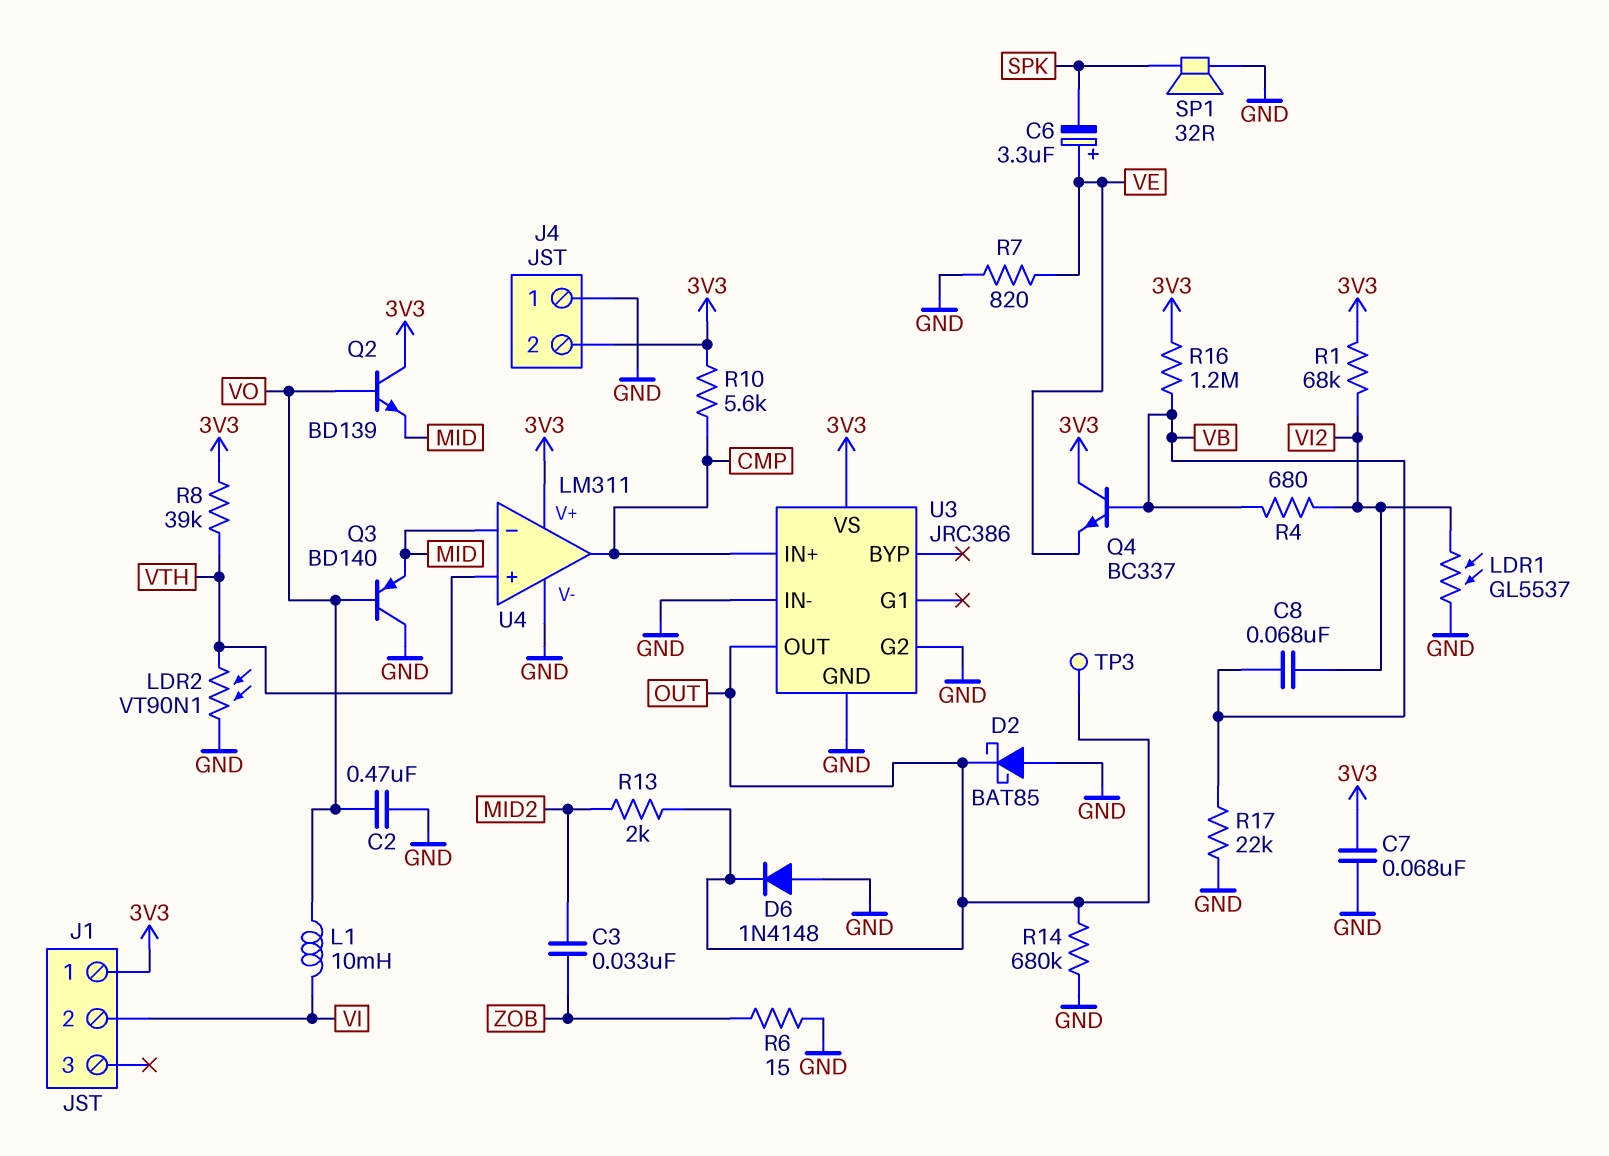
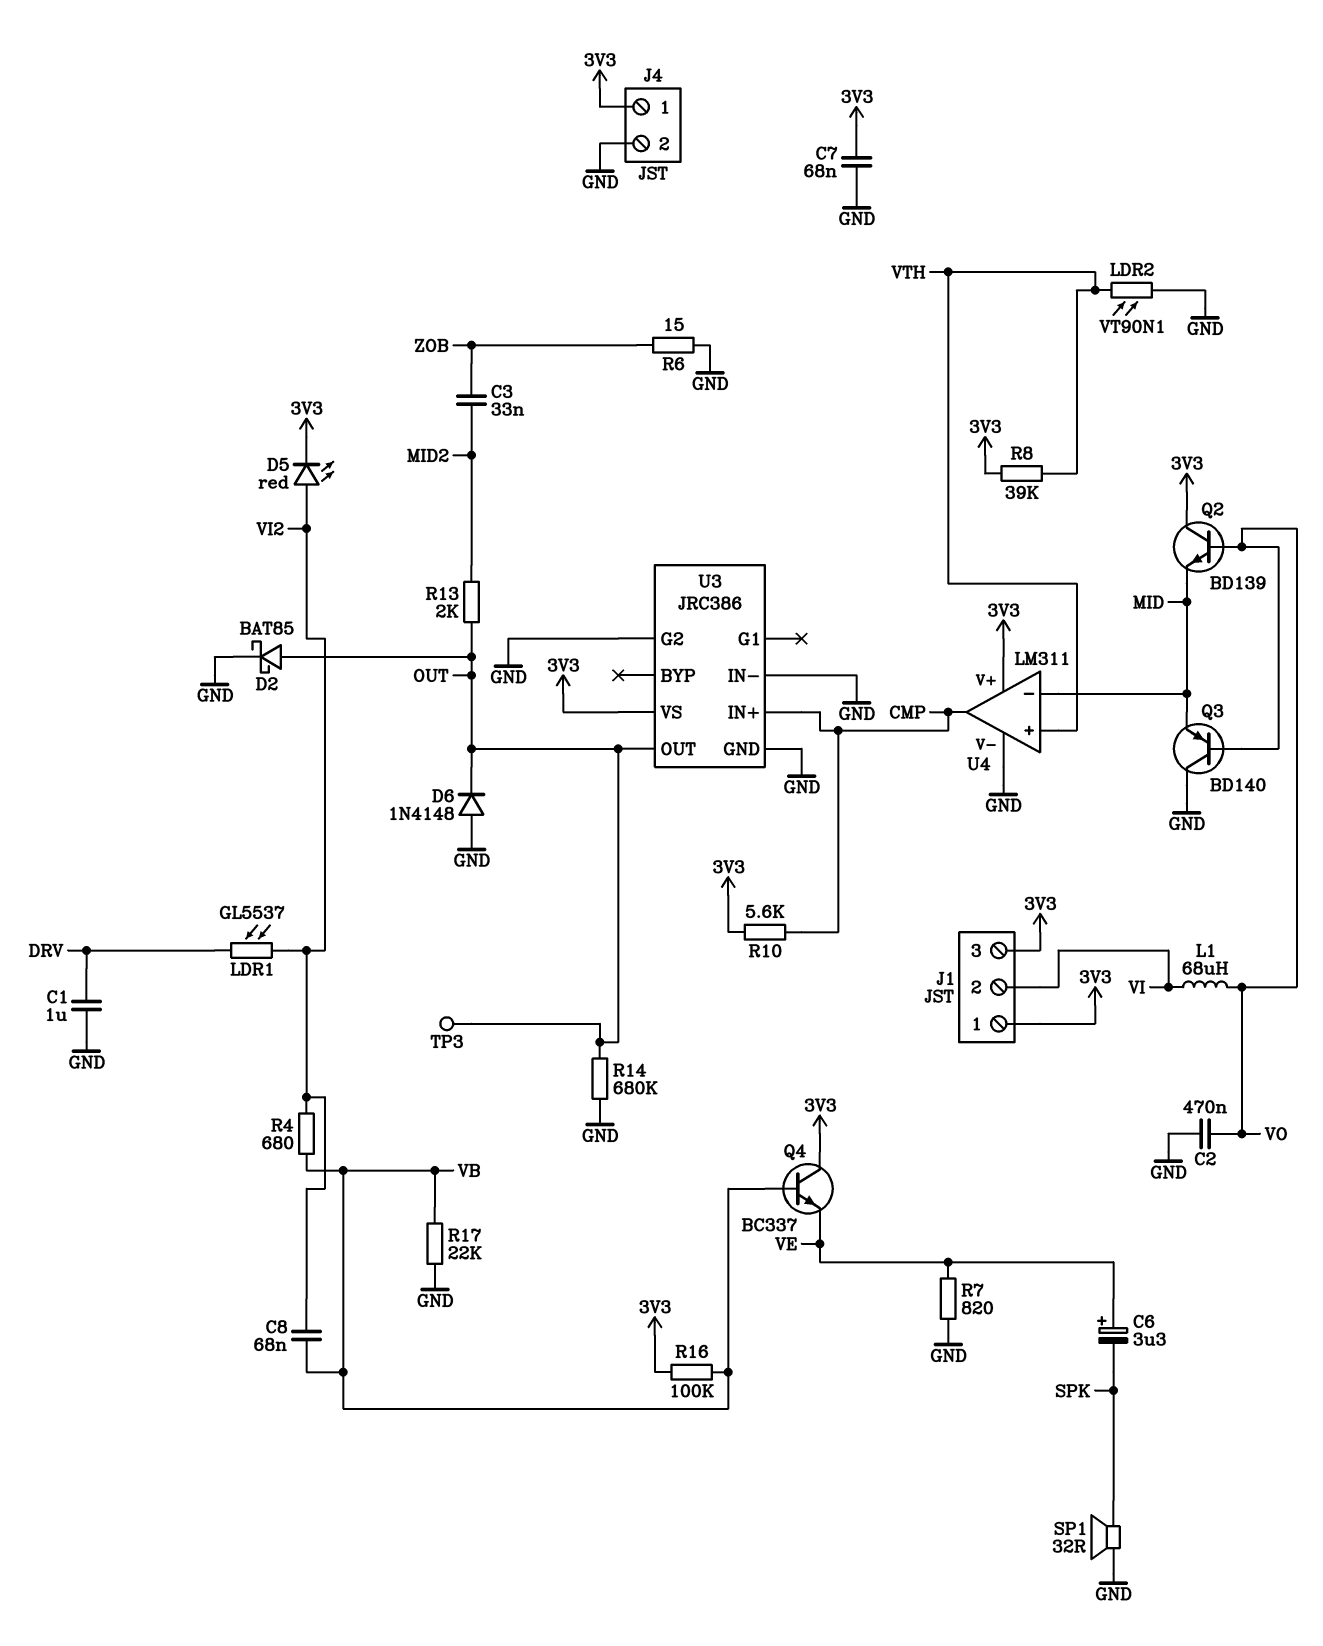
C1: none -> 1uF (DRV, GND)
D2: schottky BAT85 (A GND, K OUT) -> schottky BAT85 (A OUT, K GND)
D5: none -> LED red (A VI2, K 3V3)
J1 pin 3: none -> 3V3
J4 pin 1: GND -> 3V3
J4 pin 2: 3V3 -> GND
L1: 10mH (VI, VO) -> 68uH (VI, VO)
LDR1: GL5537 (GND, VI2) -> GL5537 (DRV, VI2)
R1: 68k (3V3, VI2) -> none
R16: 1.2M (3V3, VB) -> 100k (3V3, VB)

